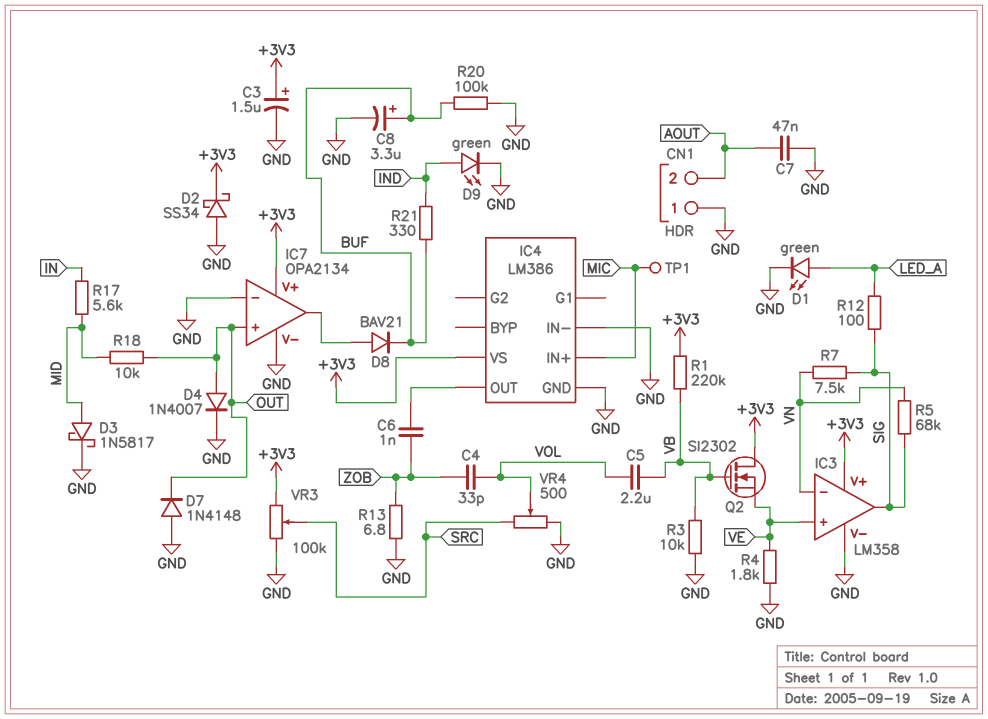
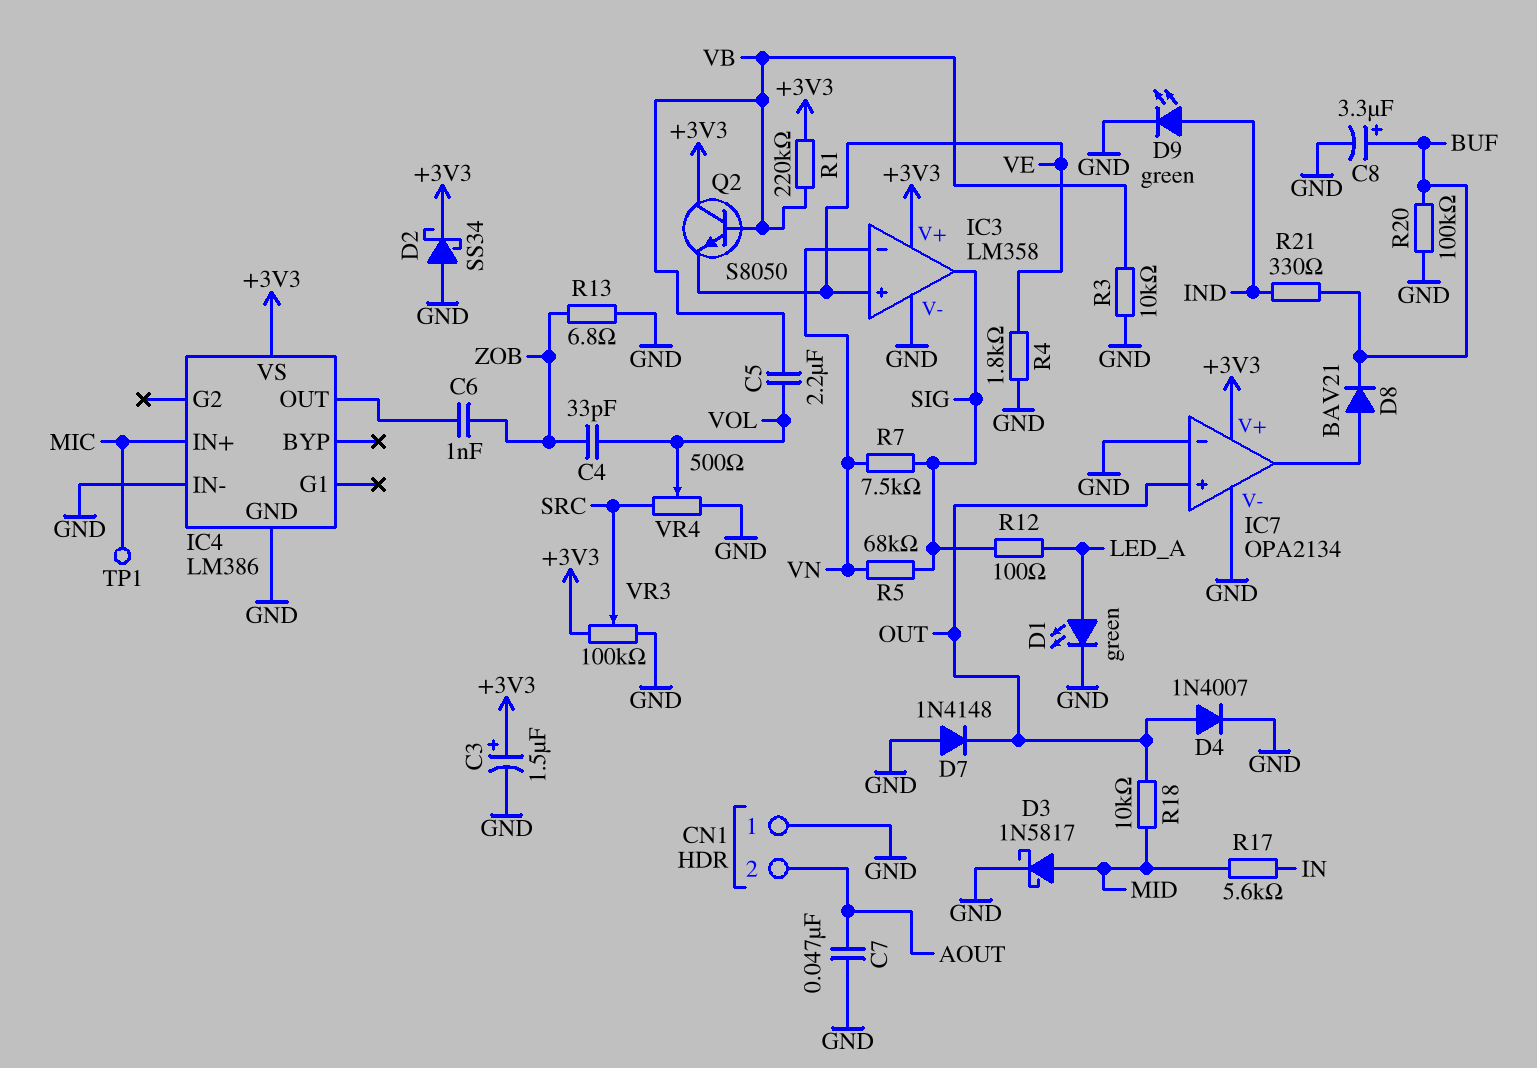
Q2: NMOS SI2302 (G VB, D +3V3, S VE) -> NPN S8050 (B VB, C +3V3, E VE)

